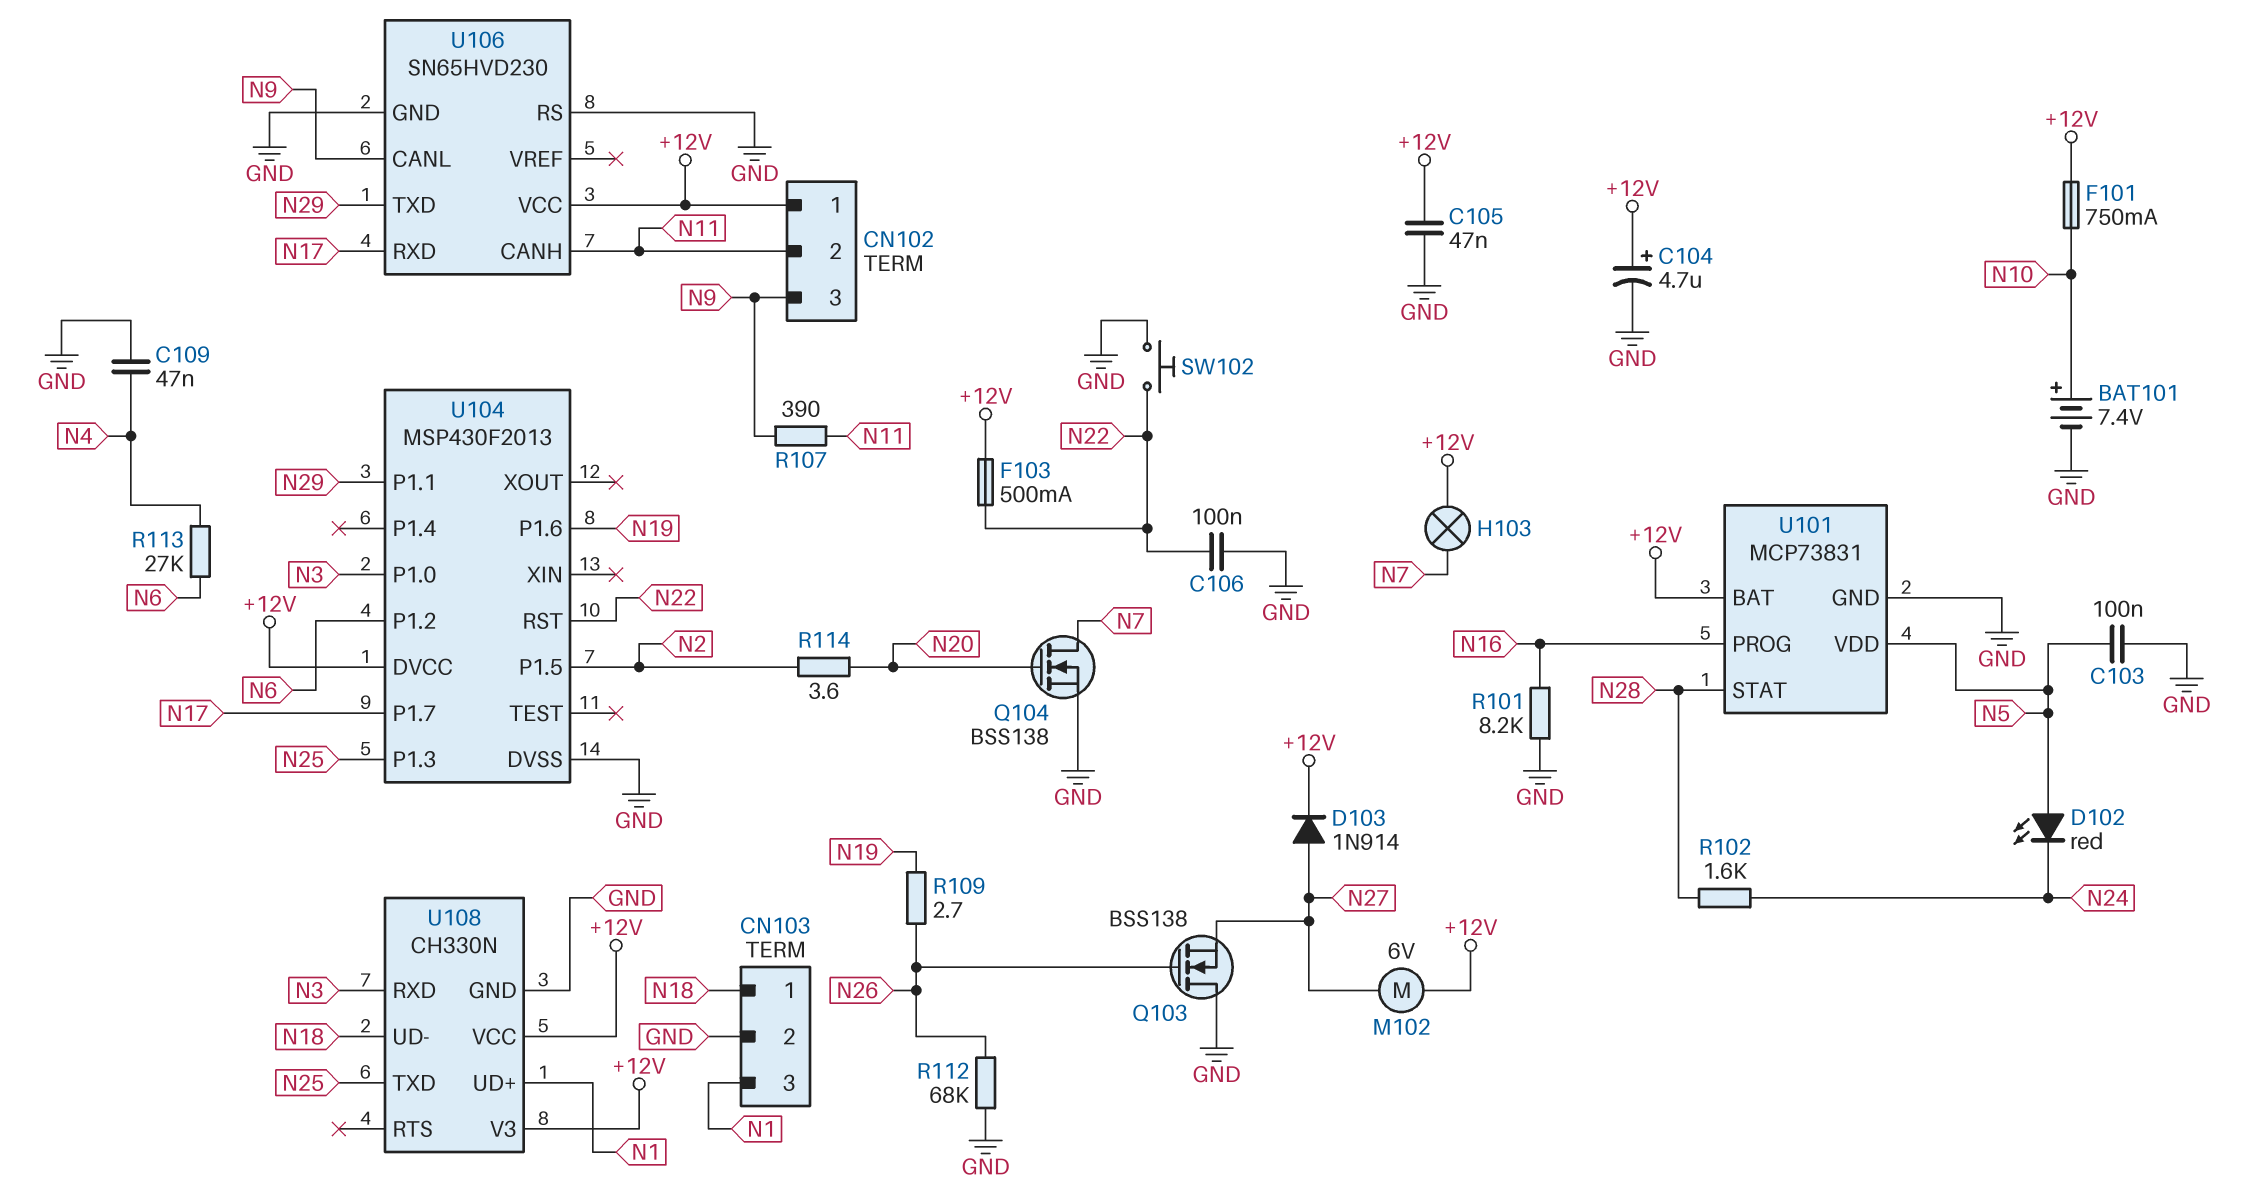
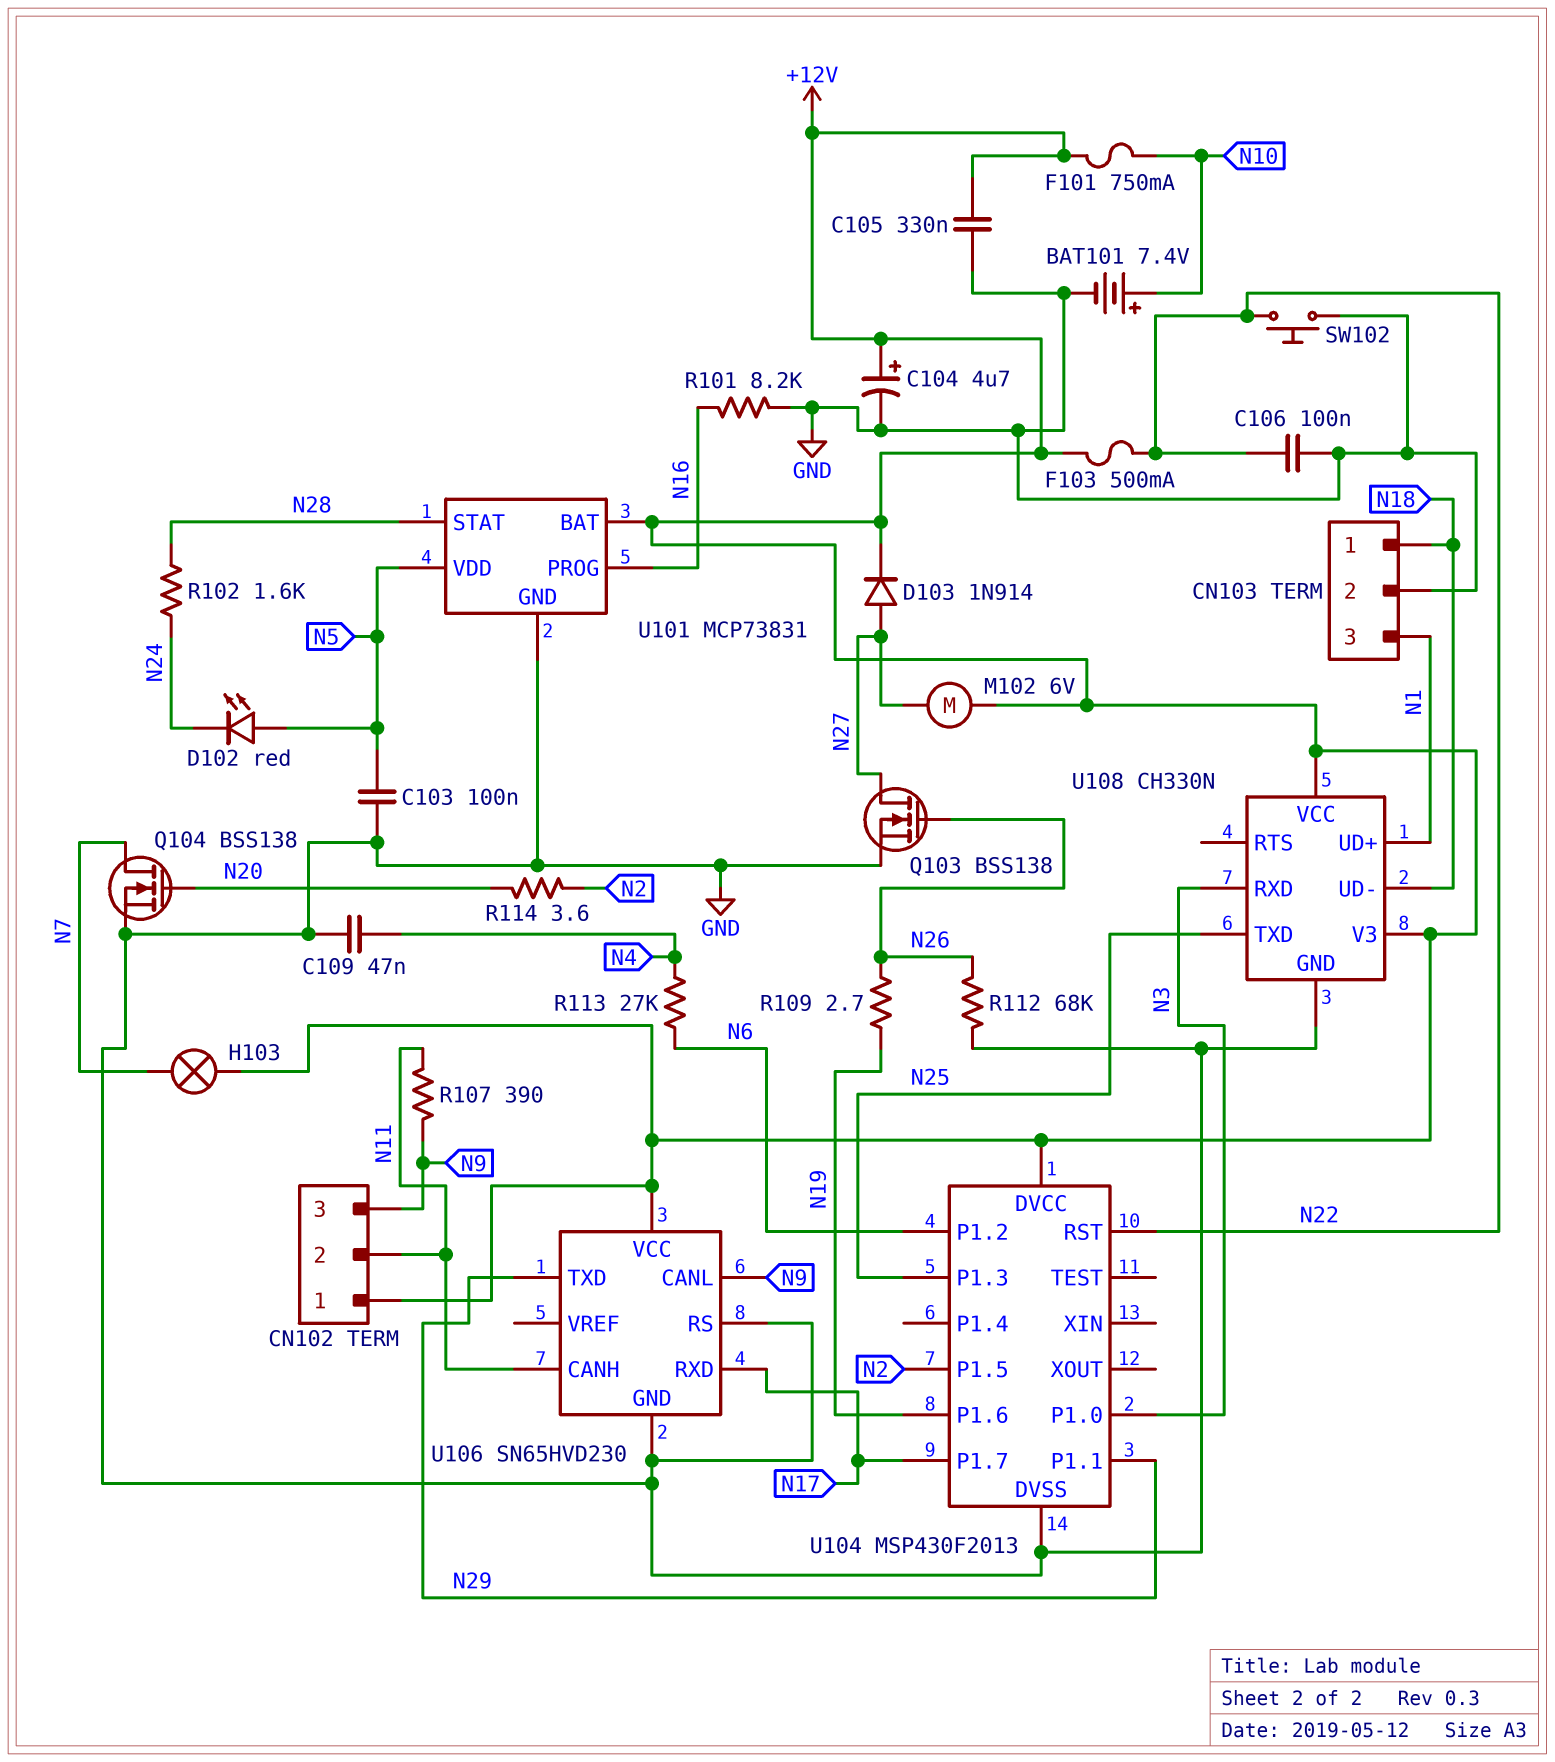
C105: 47nF (+12V, GND) -> 330nF (+12V, GND)
Q103: NMOS BSS138 (G N26, D GND, S N27) -> NMOS BSS138 (G N26, D N27, S GND)

